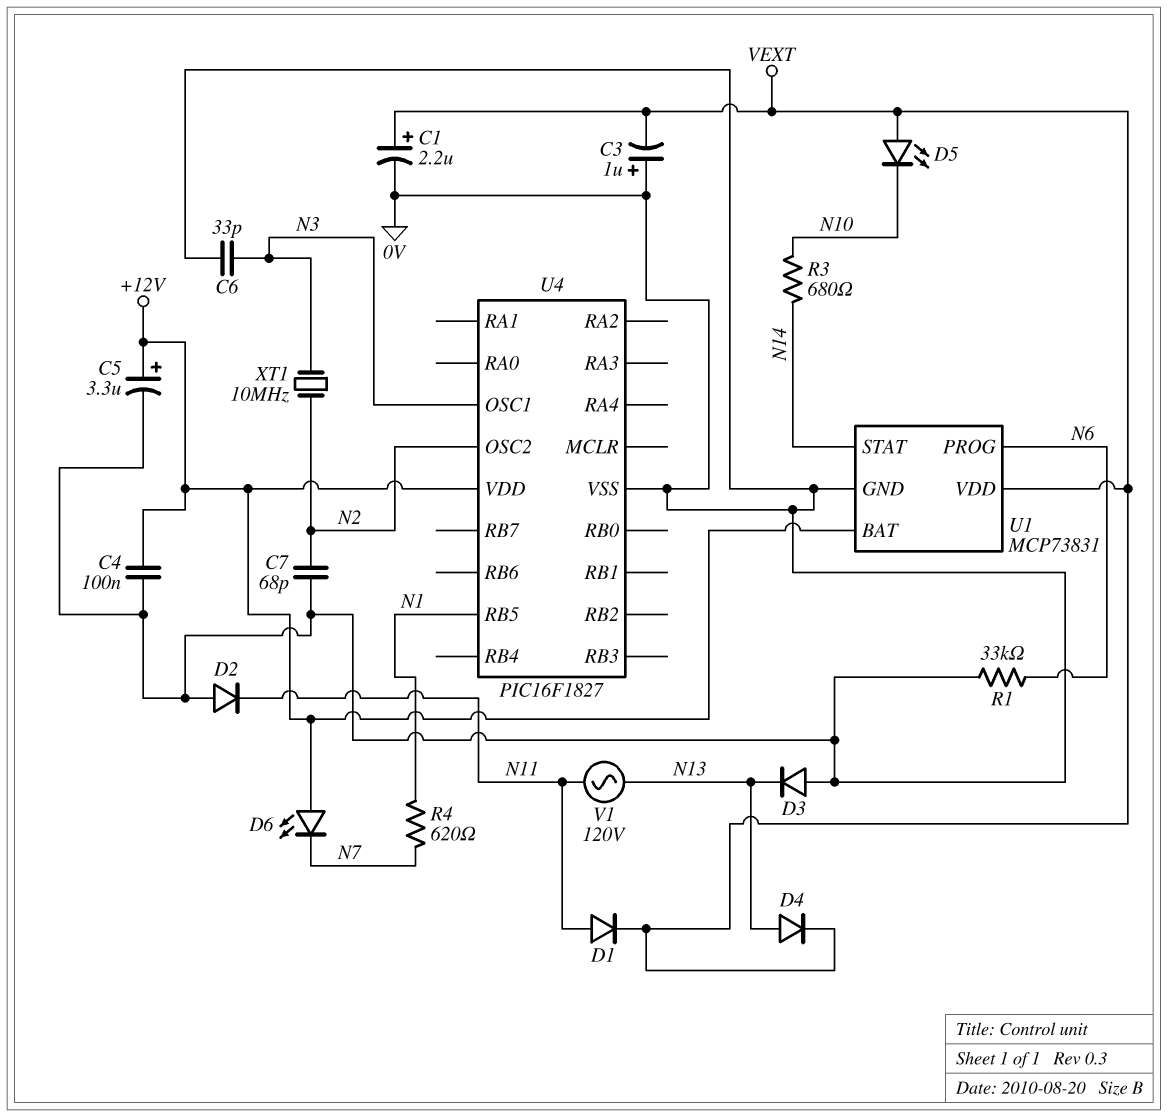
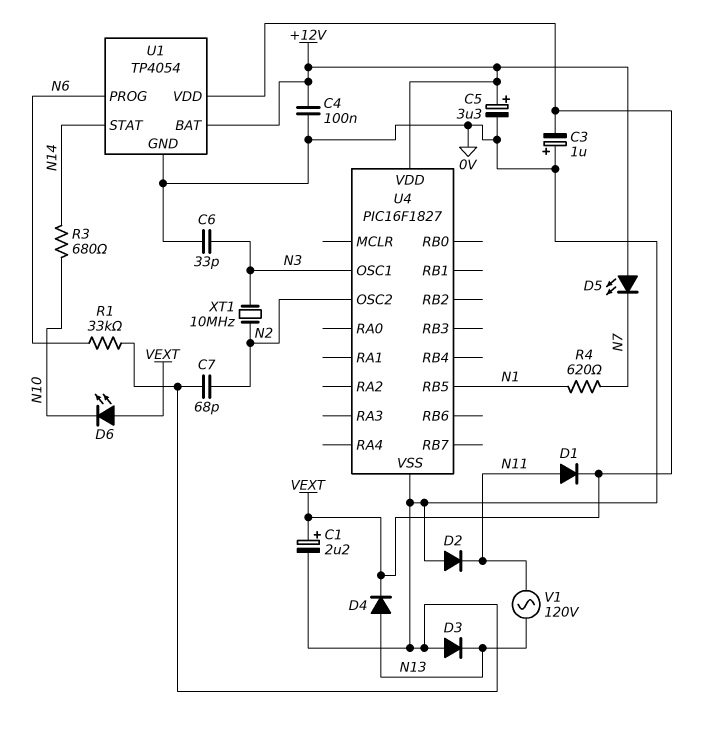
D5: LED (A VEXT, K N10) -> LED (A +12V, K N7)
D6: LED (A +12V, K N7) -> LED (A VEXT, K N10)
U1: MCP73831 -> TP4054

